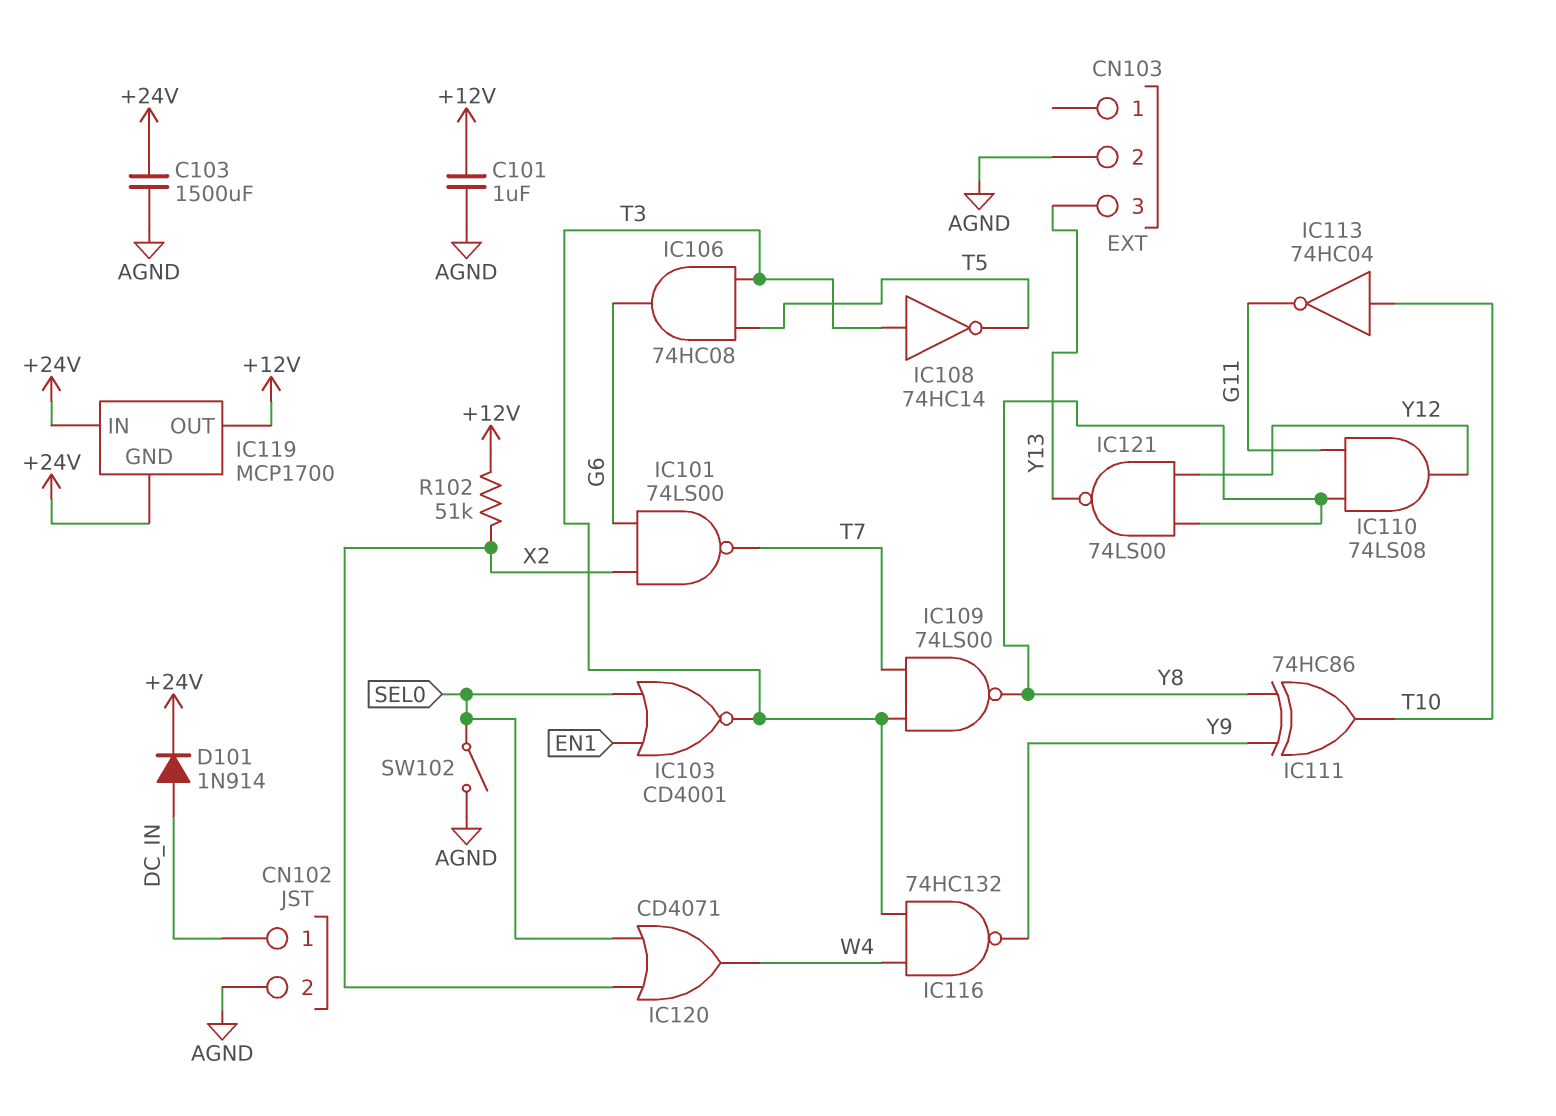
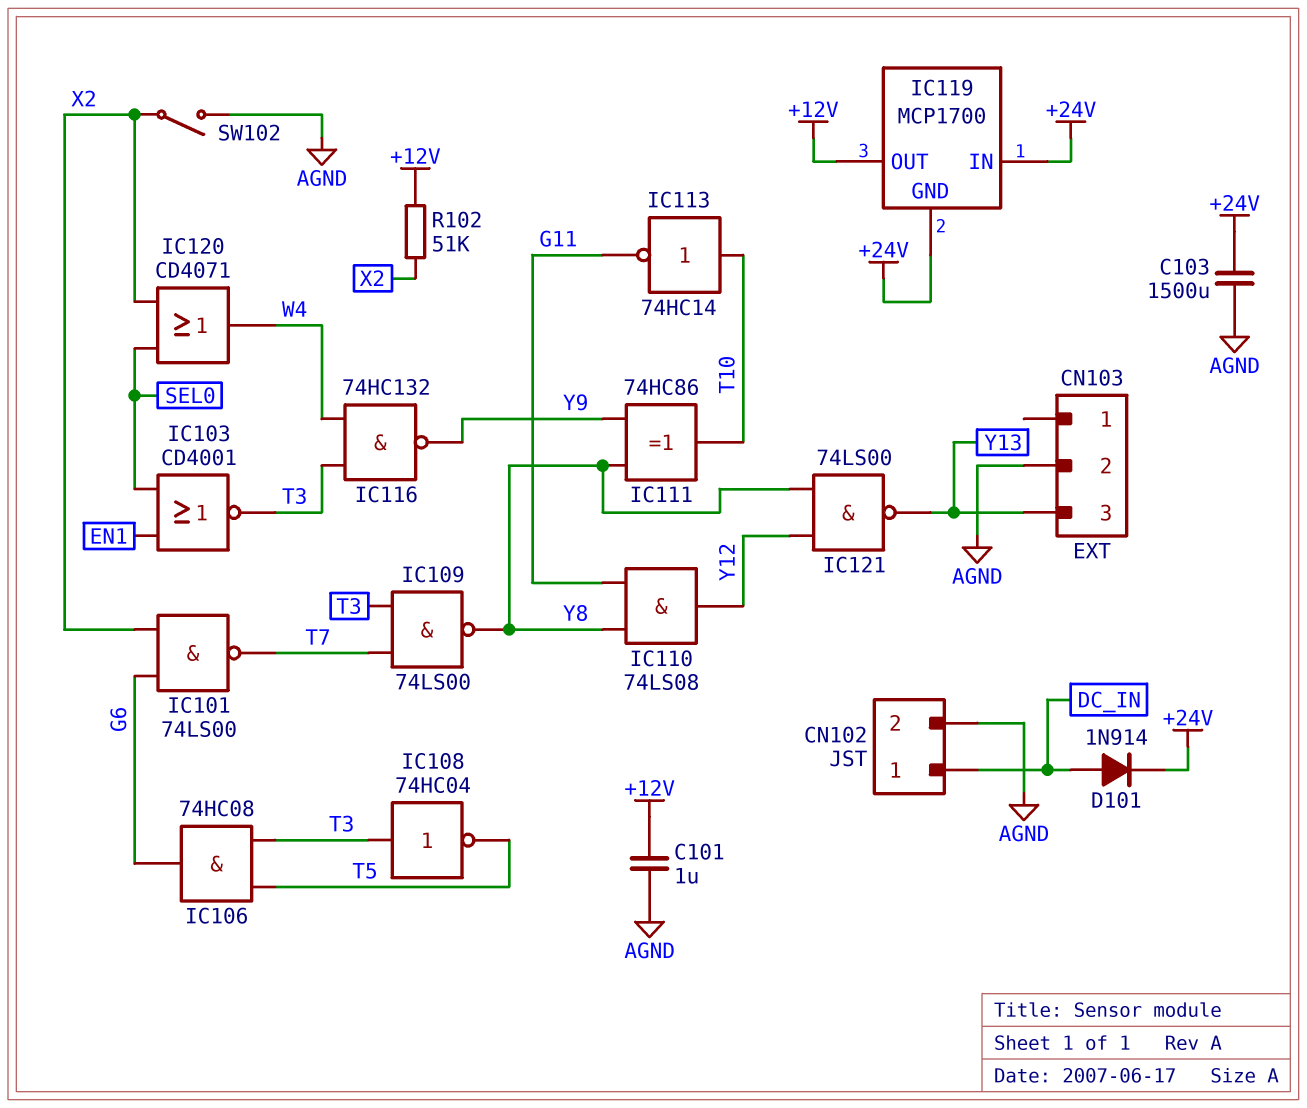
IC108: NOT 74HC14 (in T3, out T5) -> NOT 74HC04 (in T3, out T5)
IC113: NOT 74HC04 (in T10, out G11) -> NOT 74HC14 (in T10, out G11)
SW102: switch (AGND, SEL0) -> switch (AGND, X2)

